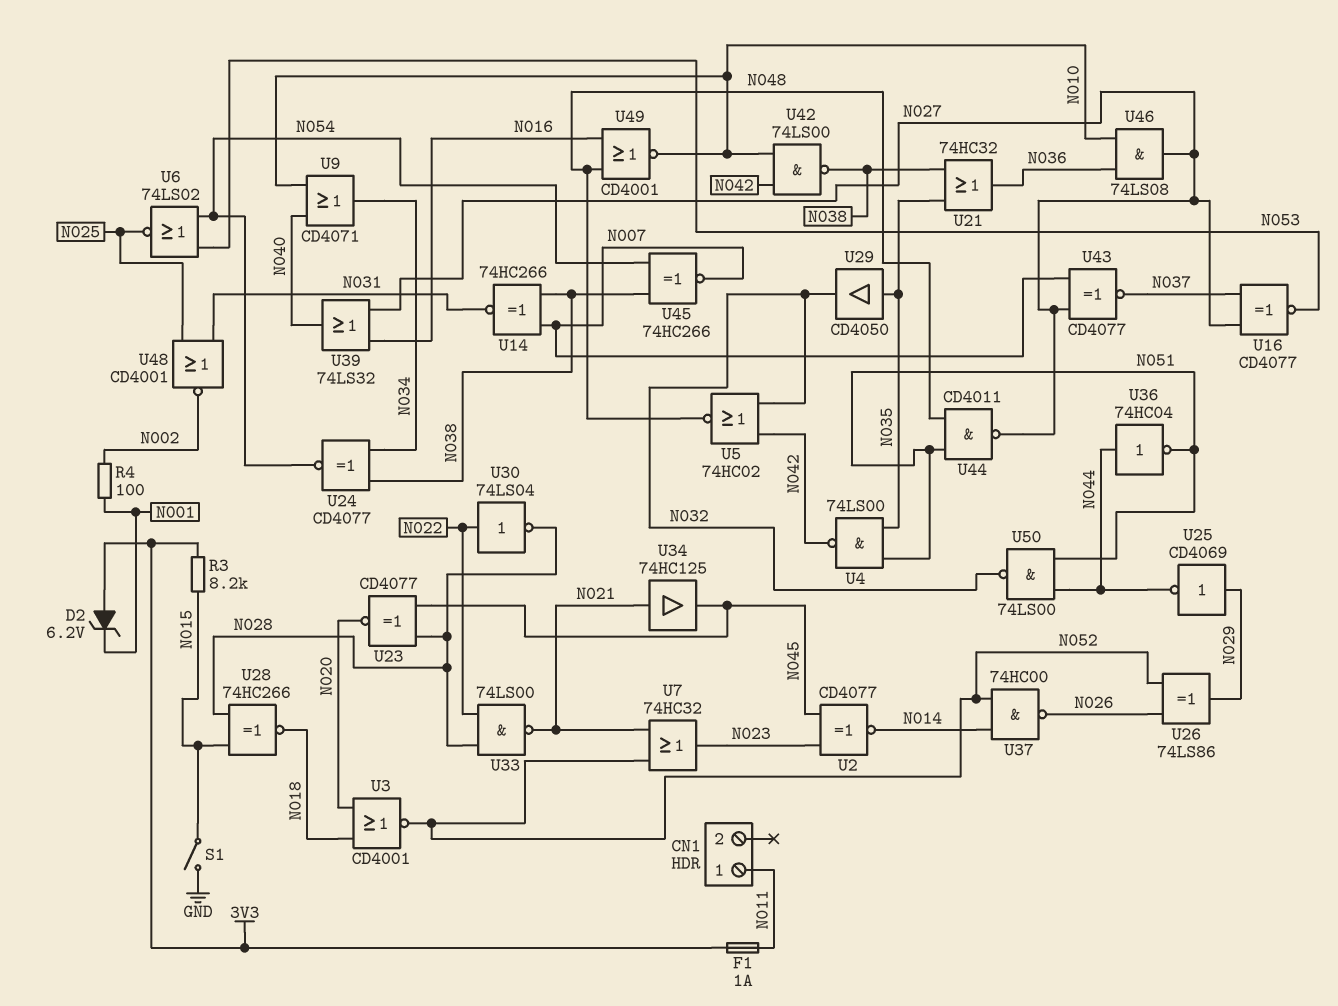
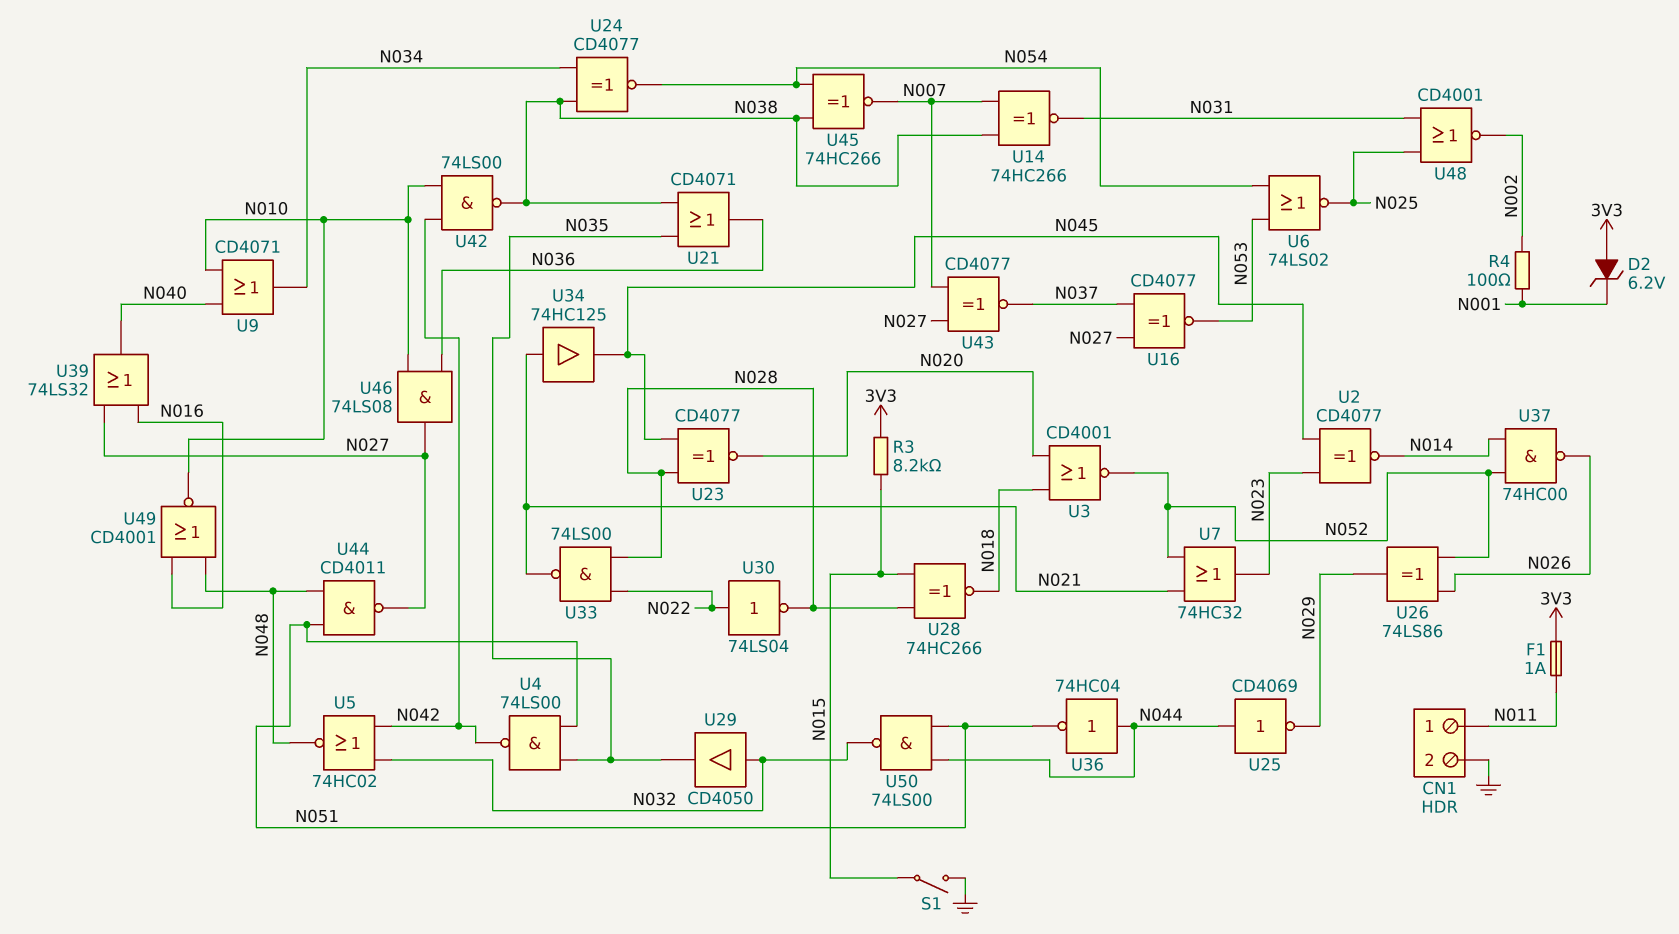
CN1 pin 2: none -> GND
U21: OR 74HC32 (in N035, in N038, out N036) -> OR CD4071 (in N035, in N038, out N036)
U25: NOT CD4069 (in N029, out N044) -> NOT CD4069 (in N044, out N029)
U29: buffer CD4050 (in N035, out N032) -> buffer CD4050 (in N032, out N035)

